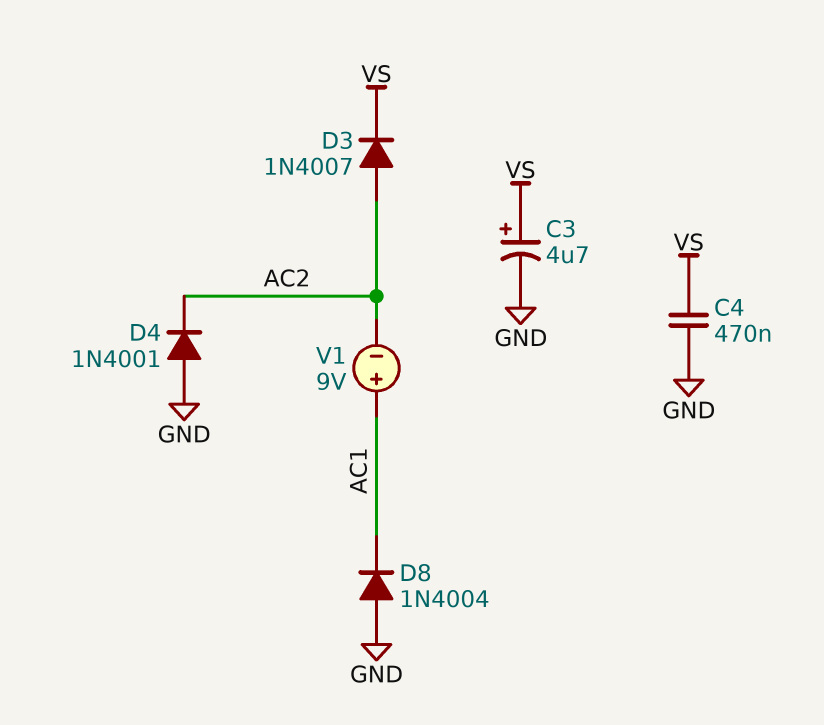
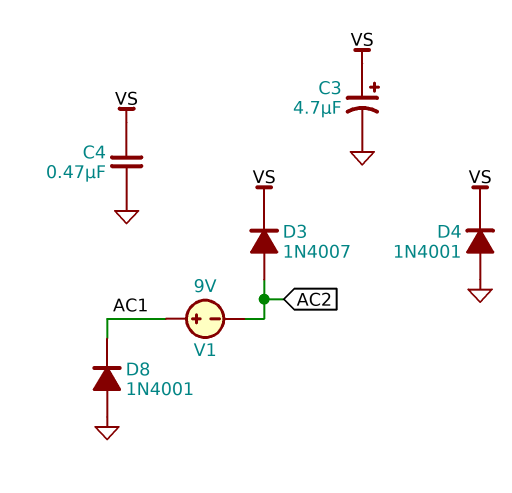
D4: diode 1N4001 (A GND, K AC2) -> diode 1N4001 (A GND, K VS)
D8: diode 1N4004 (A GND, K AC1) -> diode 1N4001 (A GND, K AC1)

